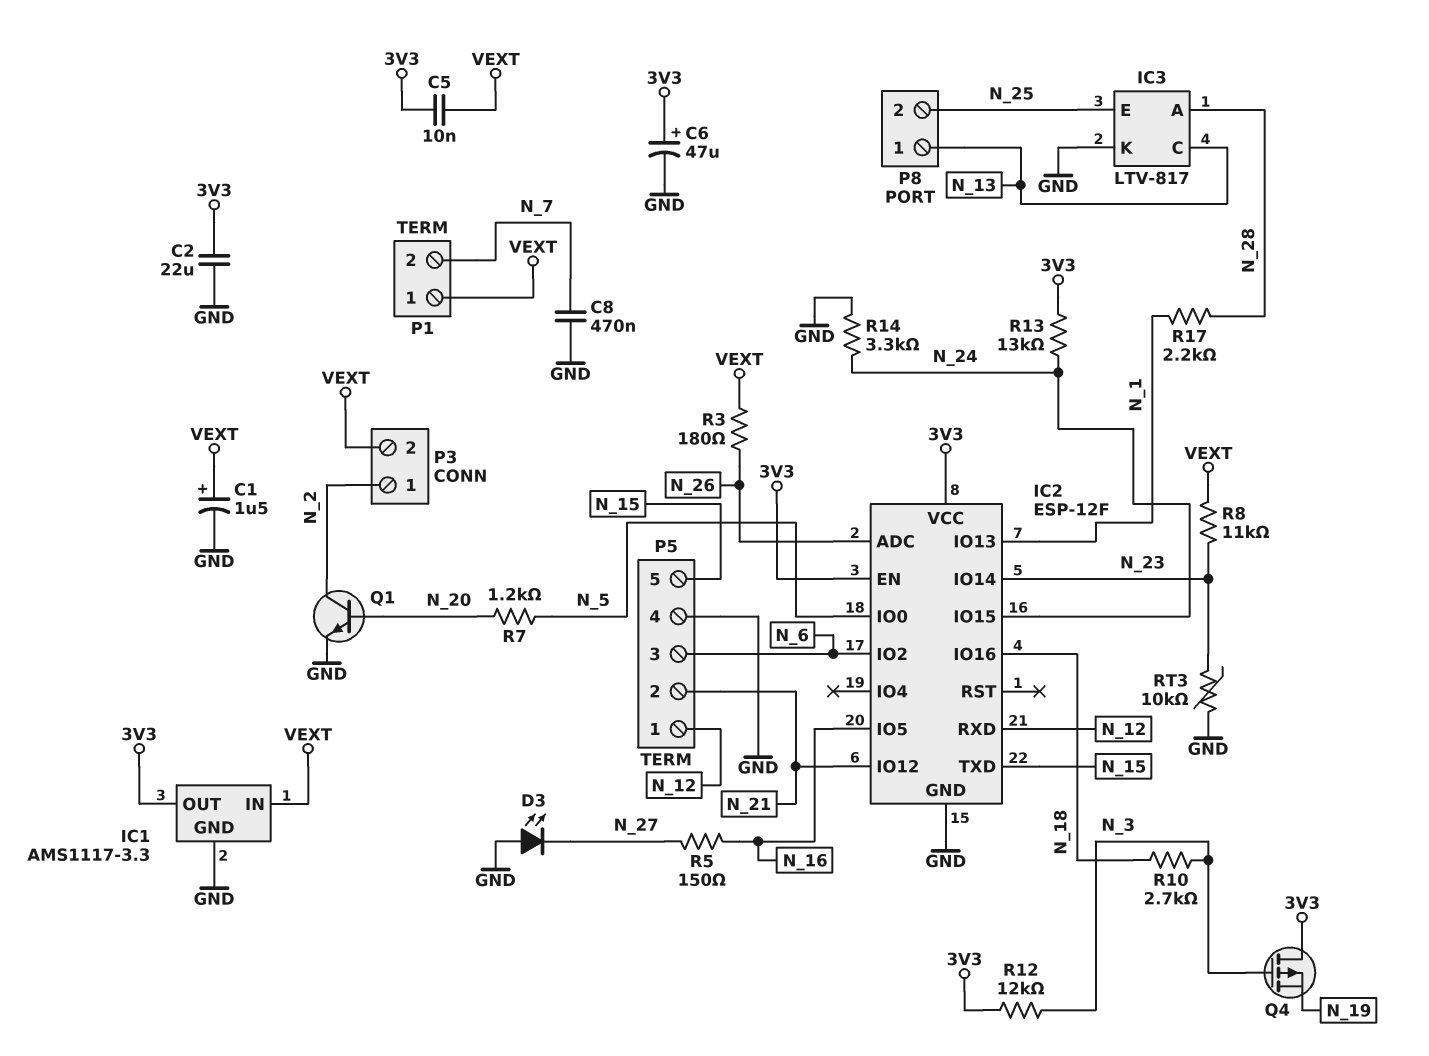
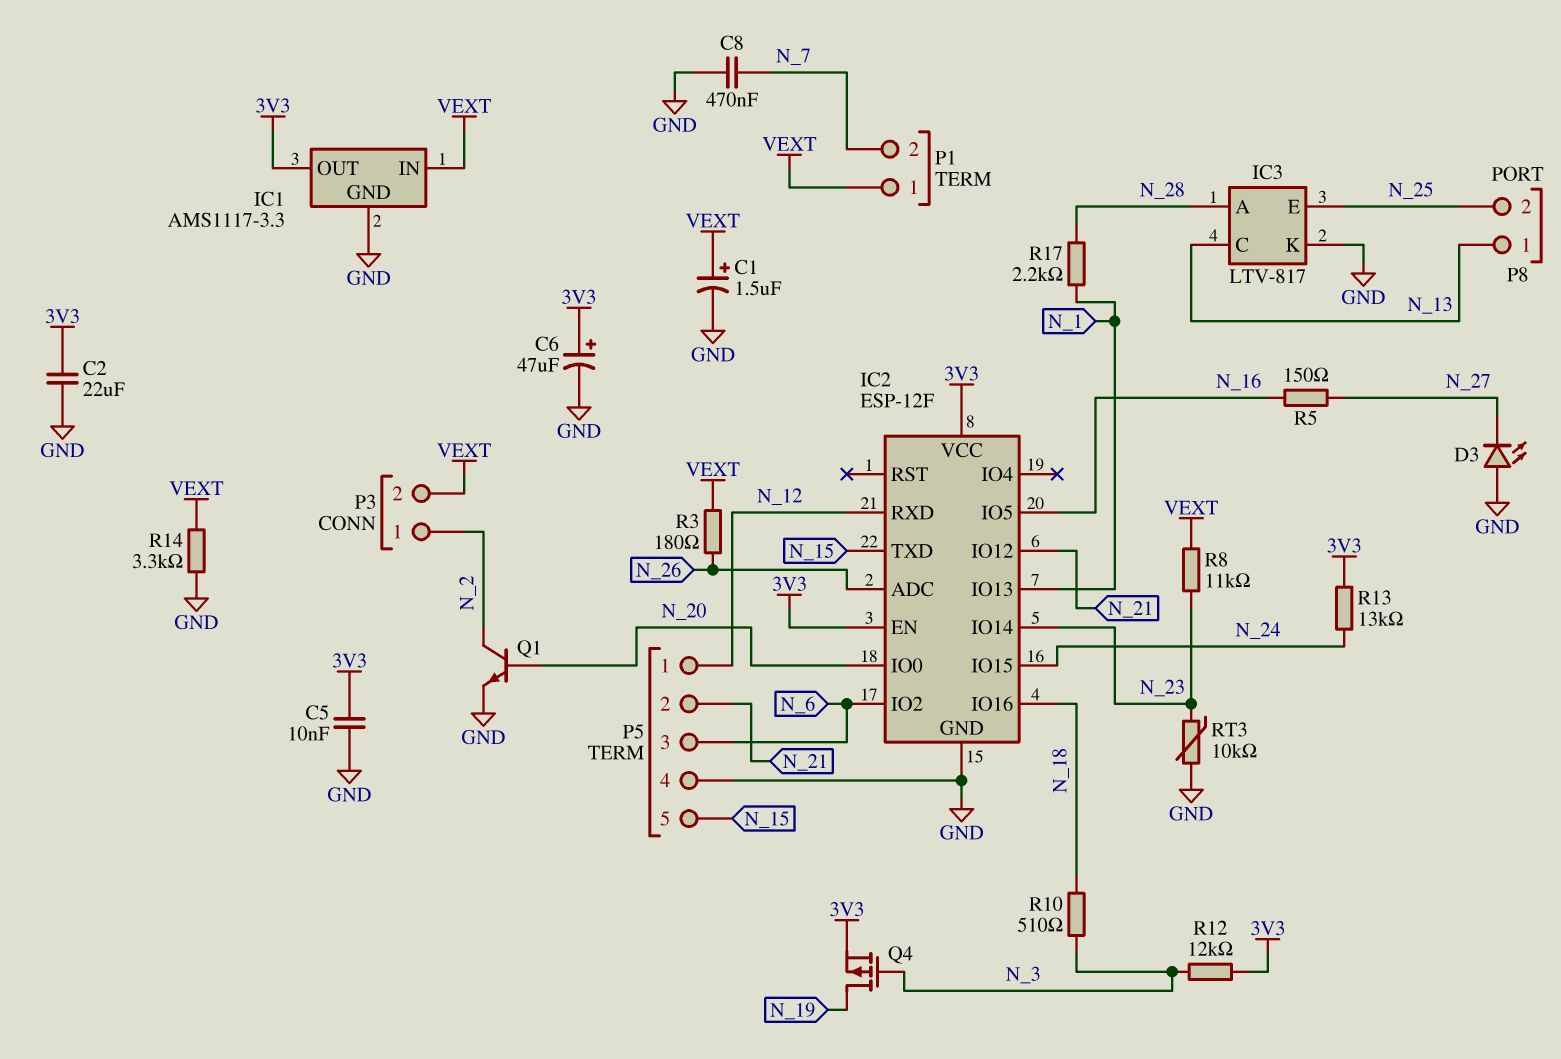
C5: 10nF (3V3, VEXT) -> 10nF (3V3, GND)
IC2 pin IO0: N_5 -> N_20
Q4: PMOS (G N_3, D 3V3, S N_19) -> PMOS (G N_3, D N_19, S 3V3)
R7: 1.2k (N_5, N_20) -> none
R10: 2.7k (N_3, N_18) -> 510 (N_3, N_18)
R14: 3.3k (GND, N_24) -> 3.3k (GND, VEXT)

